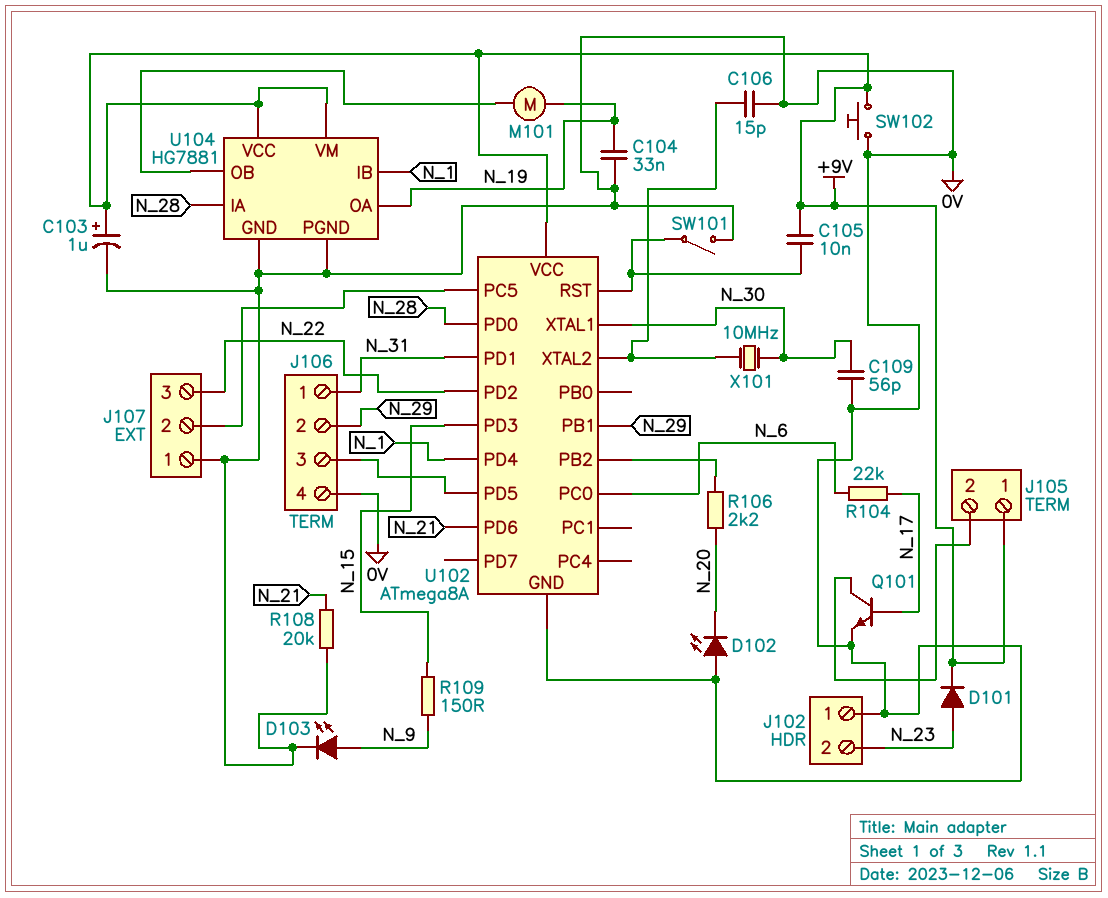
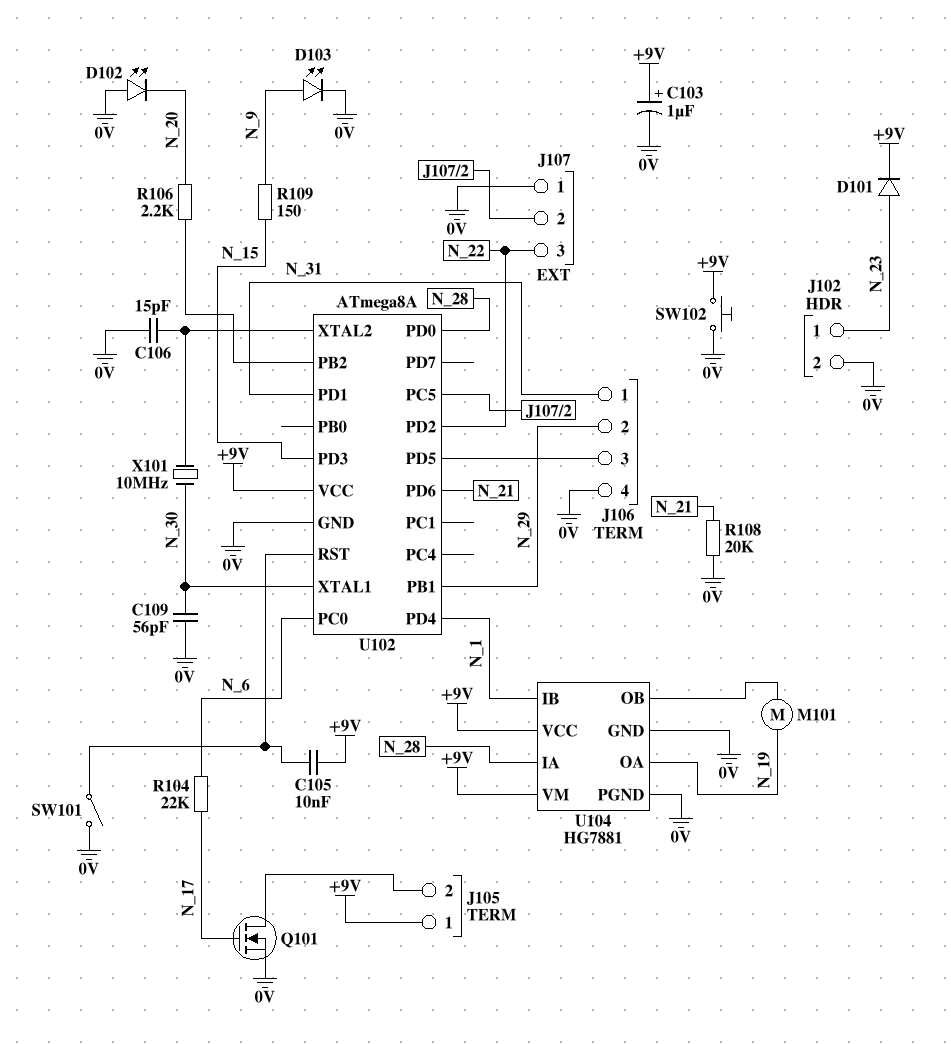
C104: 33nF (0V, N_19) -> none
J102 pin 1: 0V -> N_23
J102 pin 2: N_23 -> 0V
Q101: NPN (B N_17, C J105/2, E 0V) -> NMOS (G N_17, D J105/2, S 0V)

